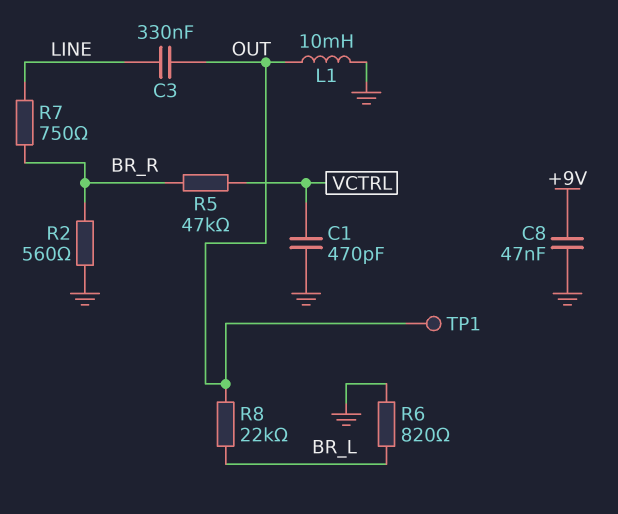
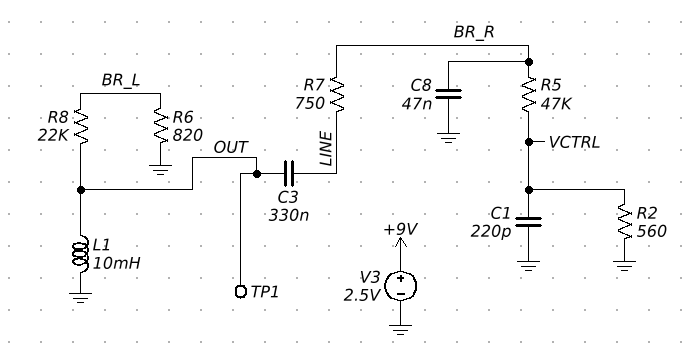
C1: 470pF (GND, VCTRL) -> 220pF (GND, VCTRL)
C8: 47nF (+9V, GND) -> 47nF (BR_R, GND)
R2: 560 (BR_R, GND) -> 560 (GND, VCTRL)
V3: none -> 2.5V (plus +9V, minus GND)

